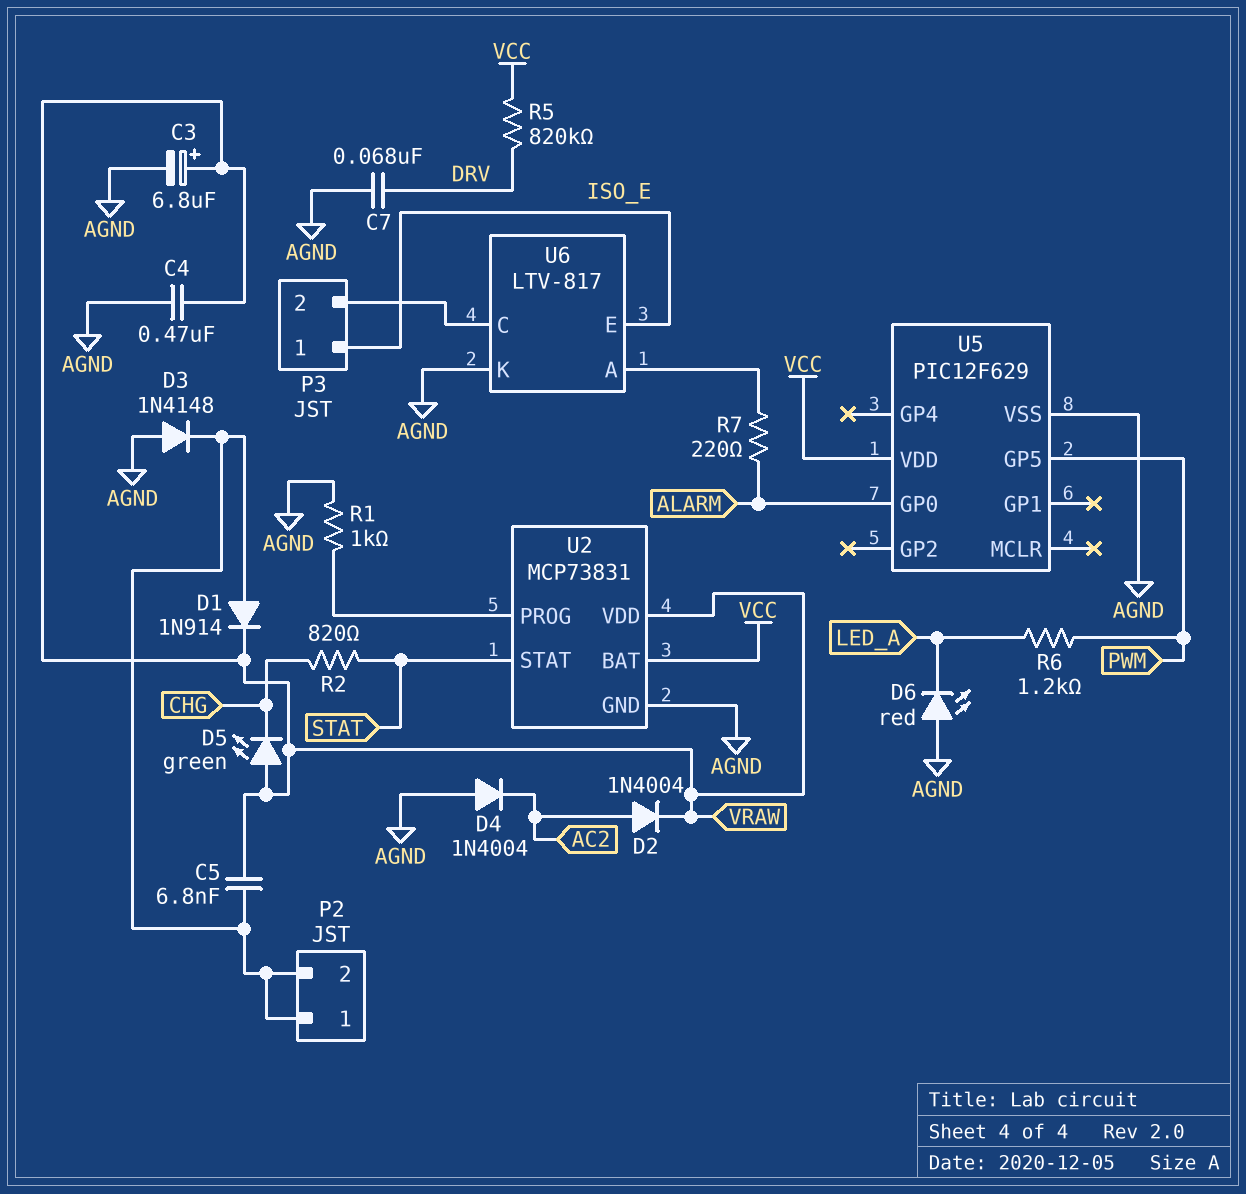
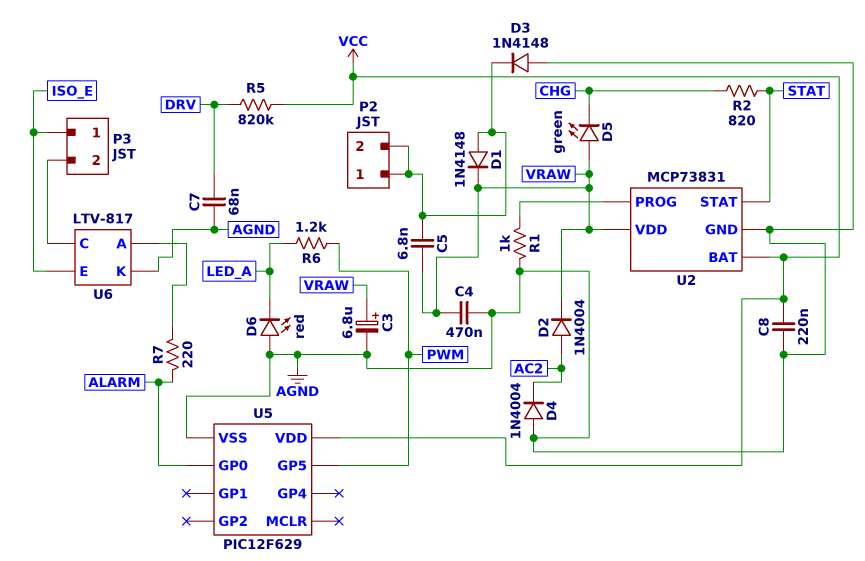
C8: none -> 220nF (AGND, VCC)
D1: diode 1N914 (A P2/1, K VRAW) -> diode 1N4148 (A P2/1, K VRAW)

